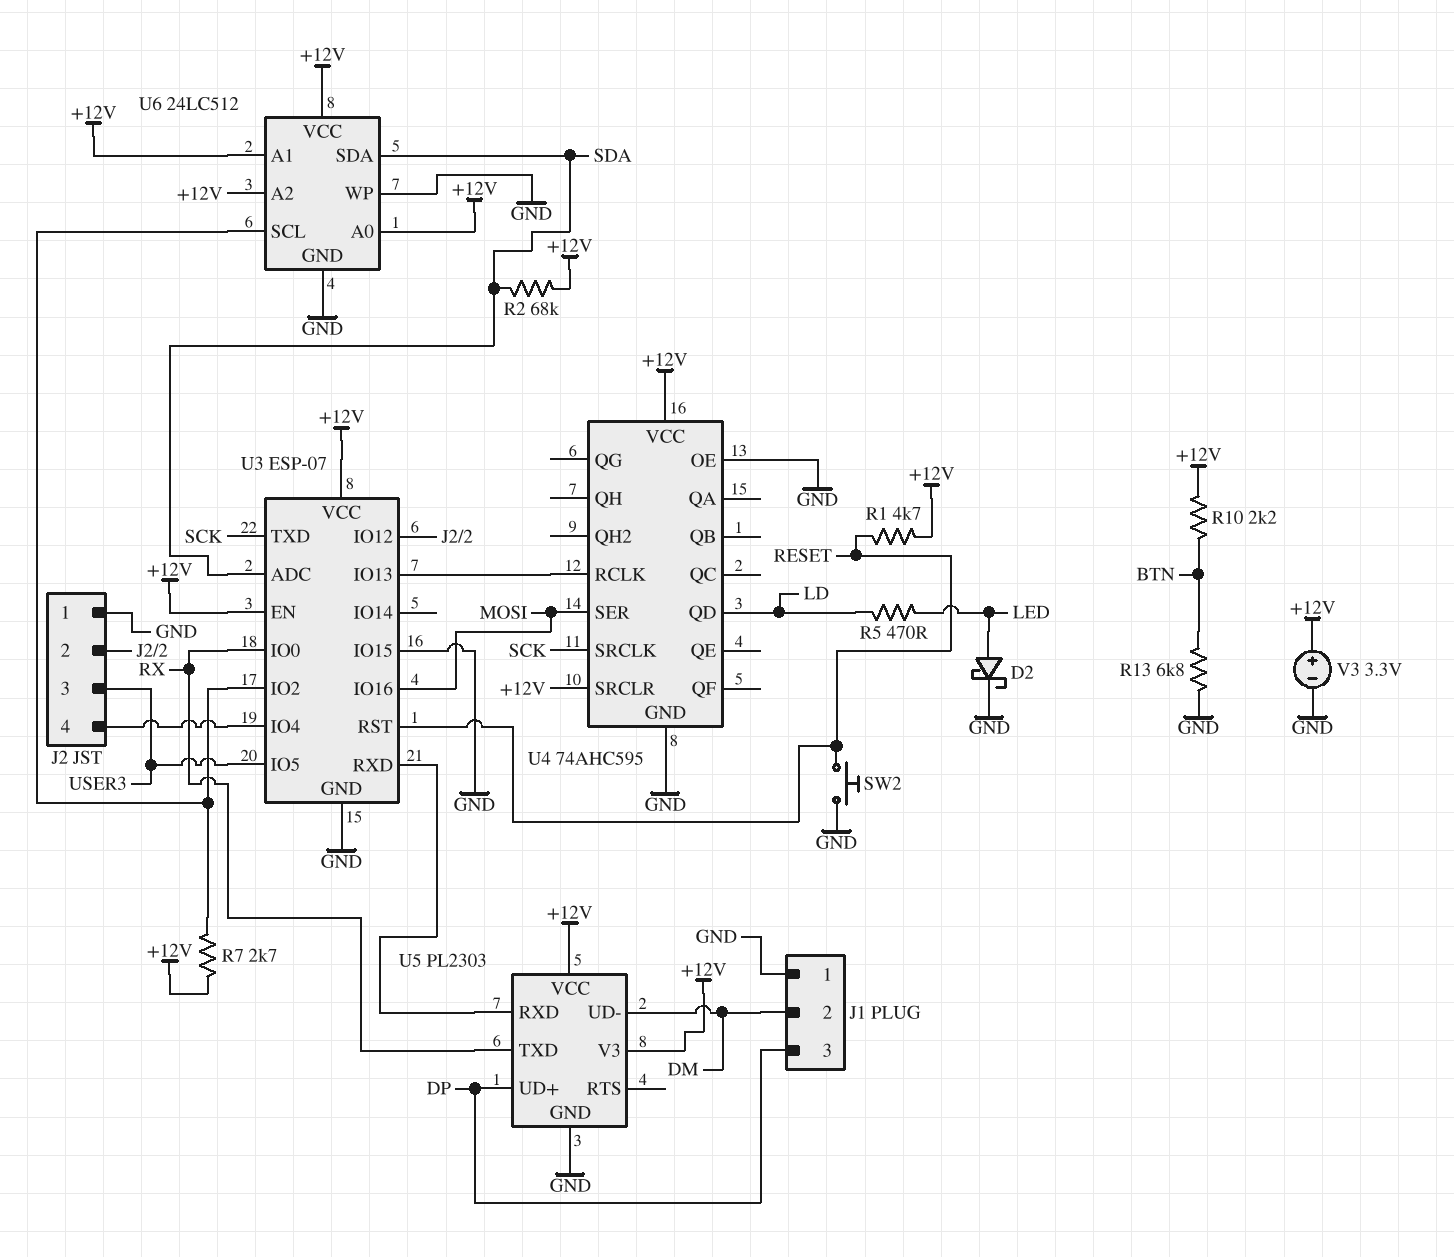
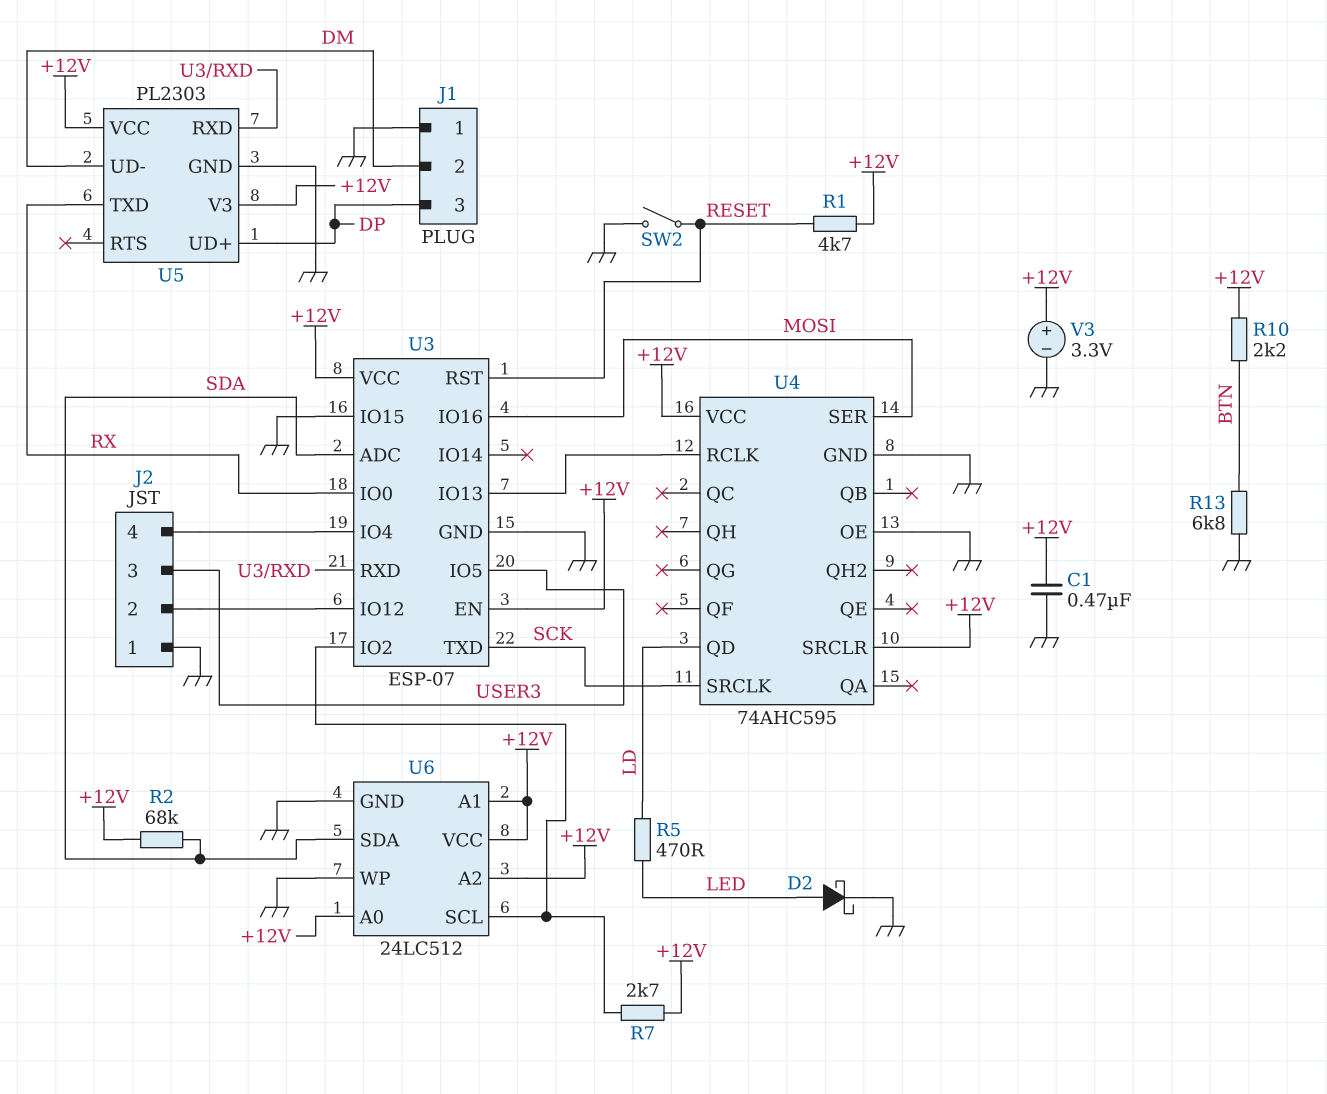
C1: none -> 470nF (+12V, GND)
SW2: button (GND, RESET) -> switch (GND, RESET)

